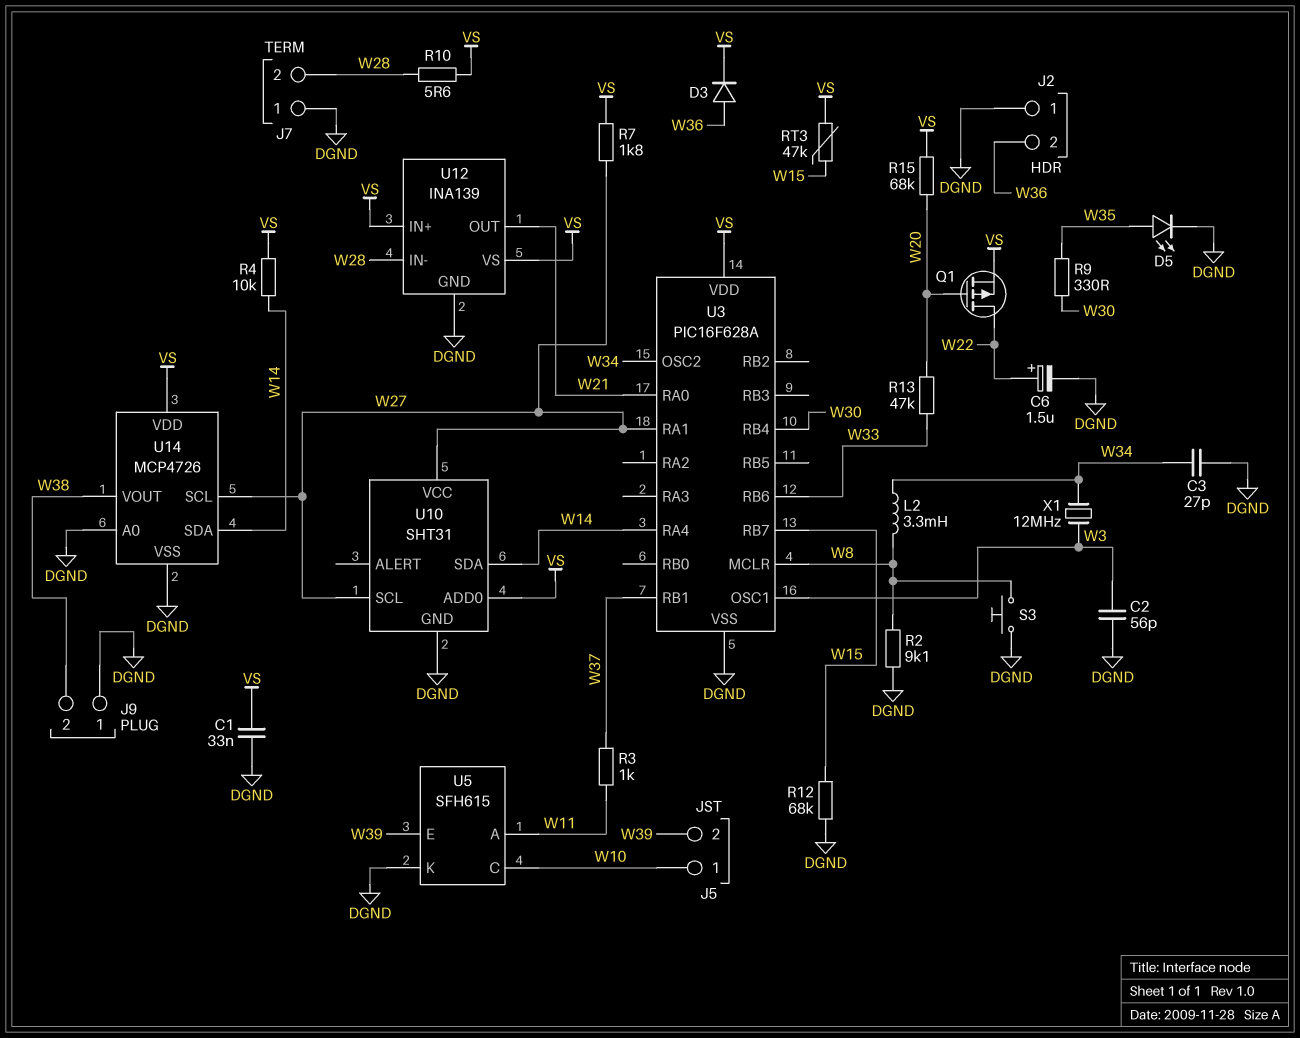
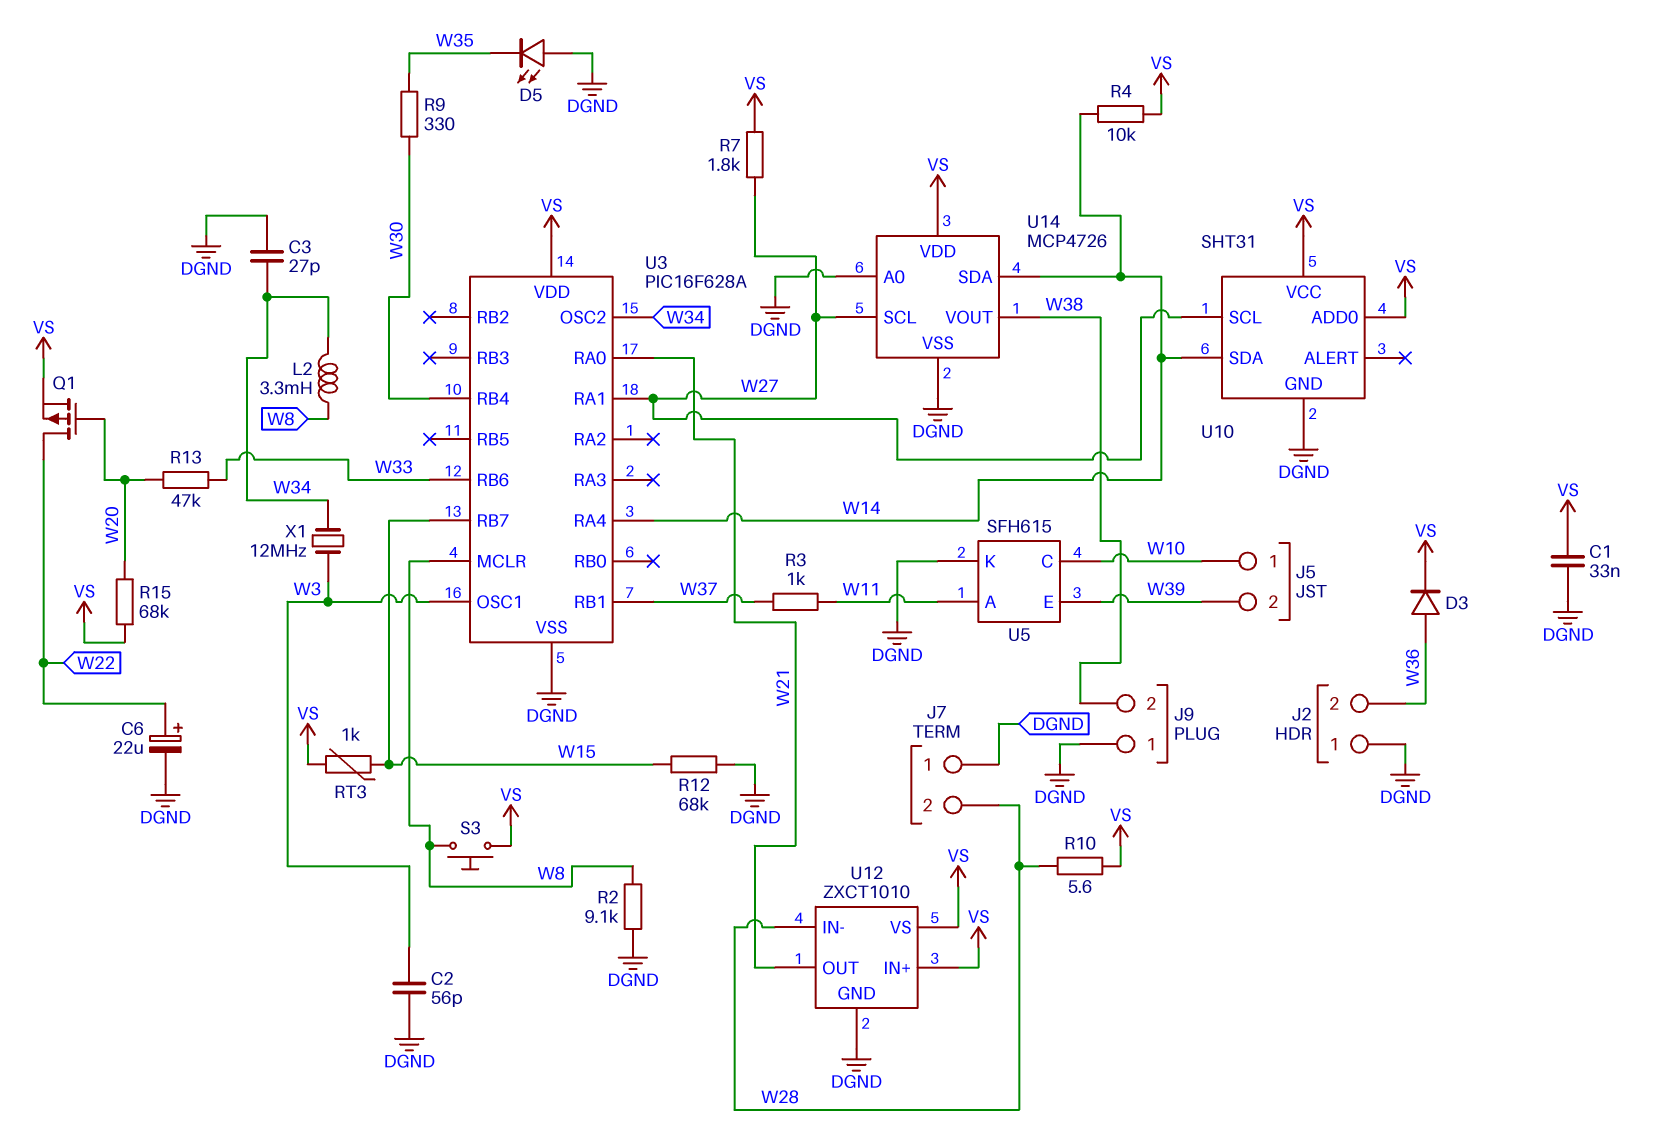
C6: 1.5uF (plus W22, minus DGND) -> 22uF (plus W22, minus DGND)
D5: LED (A W35, K DGND) -> LED (A DGND, K W35)
RT3: 47k (VS, W15) -> 1k (VS, W15)
S3: button (DGND, W8) -> button (VS, W8)
U10 pin VCC: W27 -> VS
U12: INA139 -> ZXCT1010

